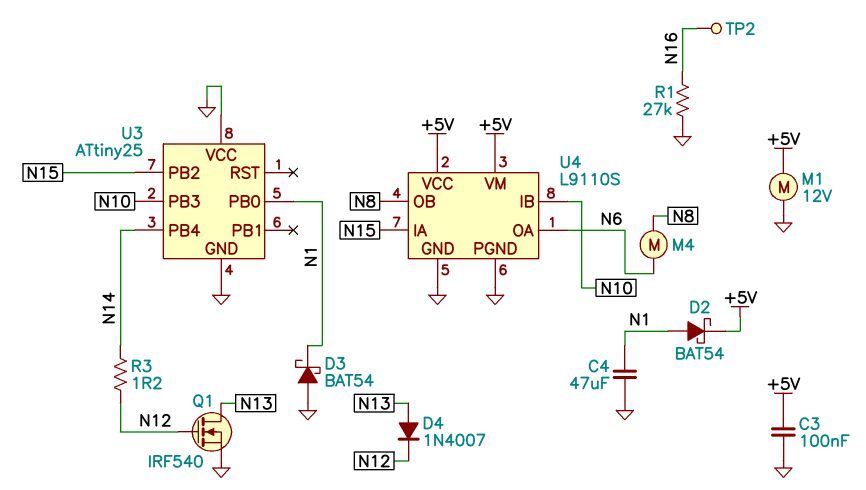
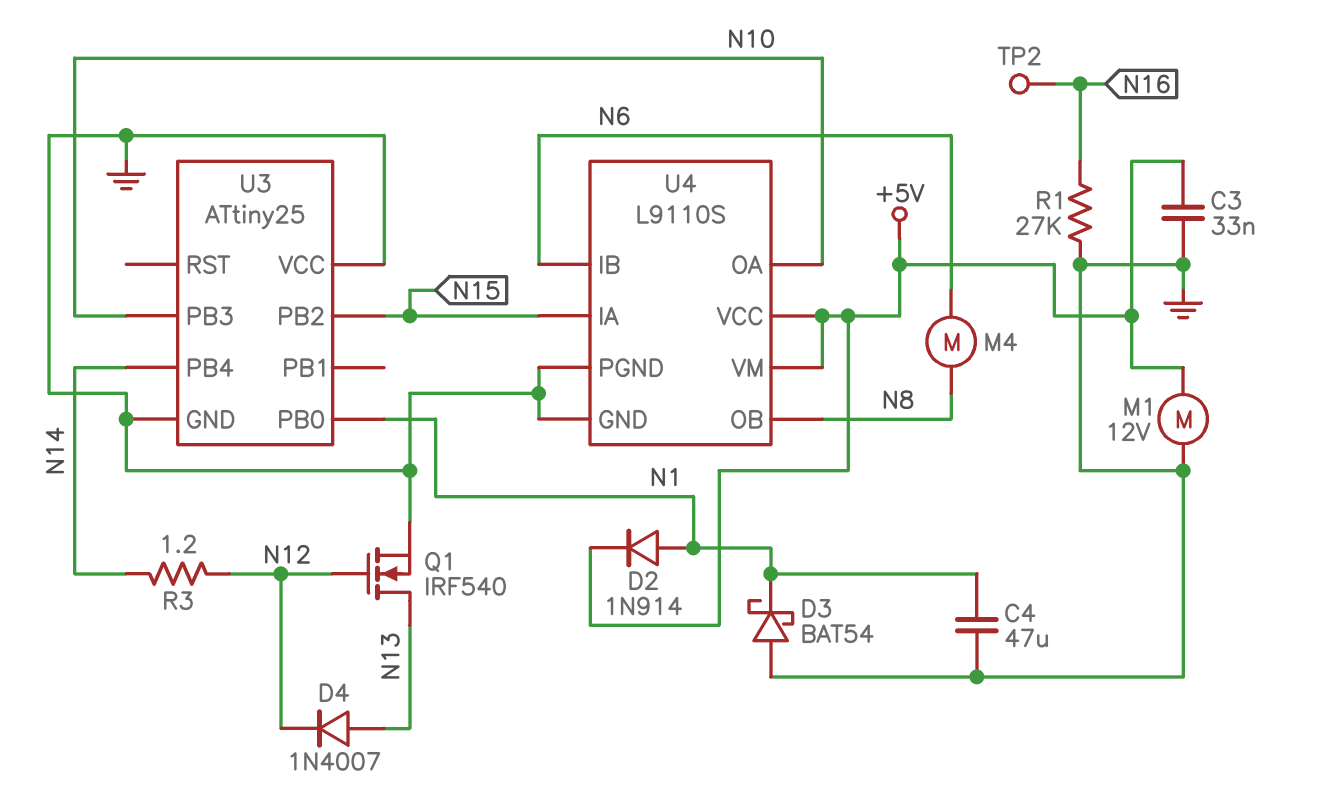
C3: 100nF (+5V, GND) -> 33nF (+5V, GND)
D2: schottky BAT54 (A N1, K +5V) -> diode 1N914 (A N1, K +5V)
U4 pin IB: N10 -> N6
U4 pin OA: N6 -> N10

